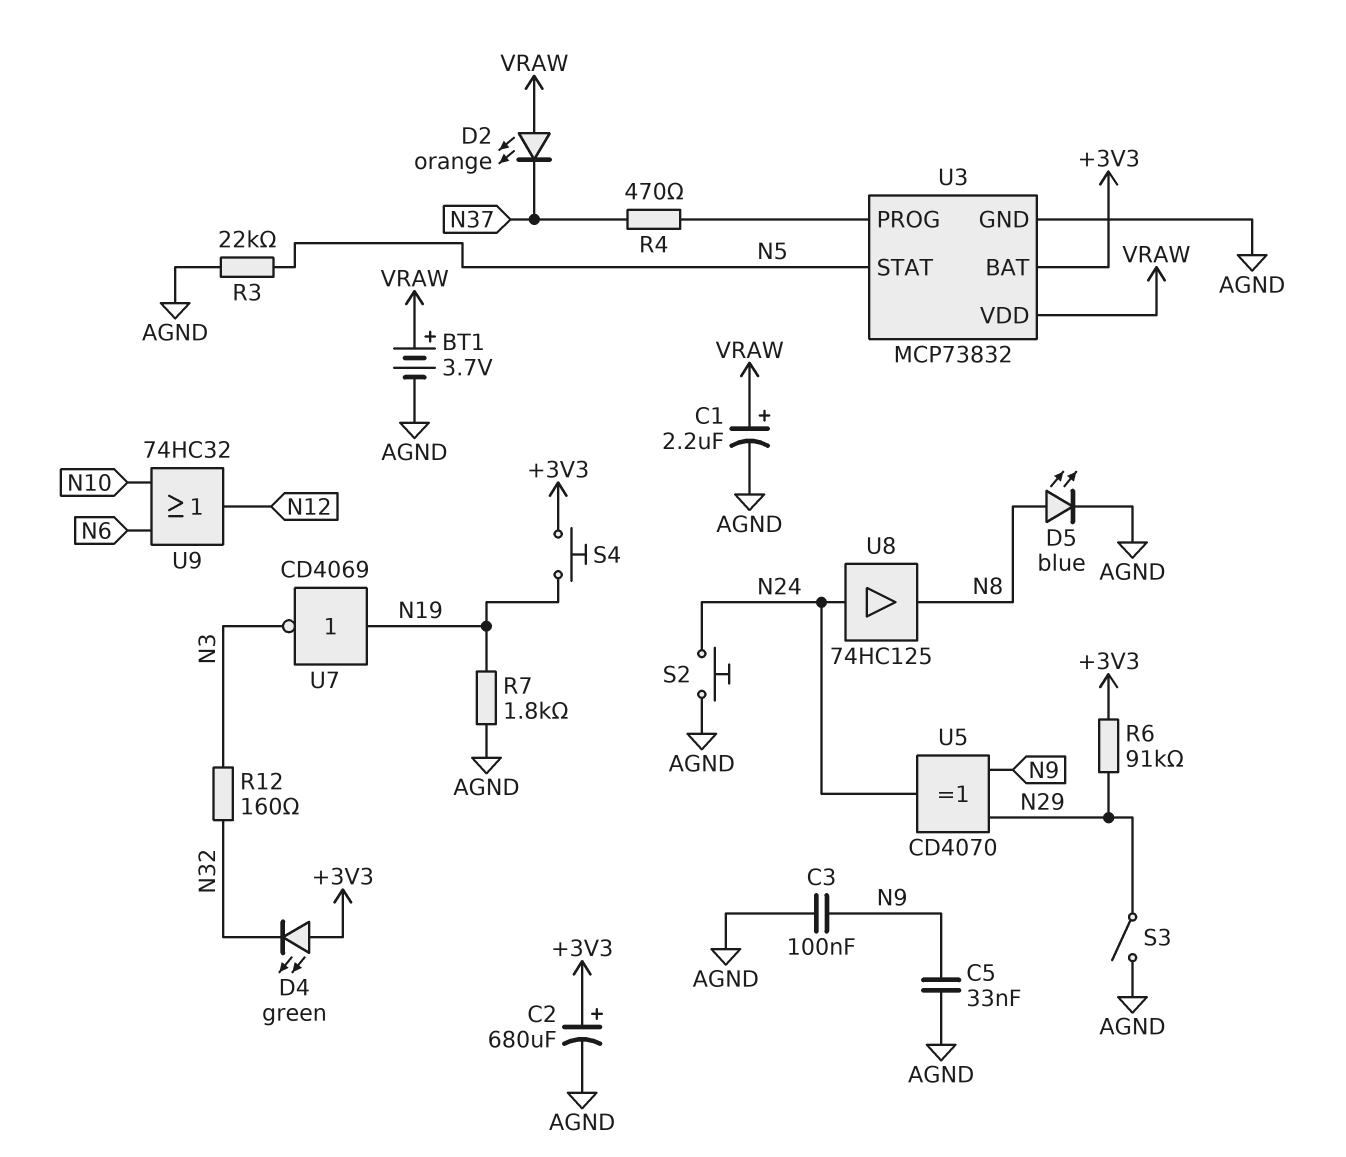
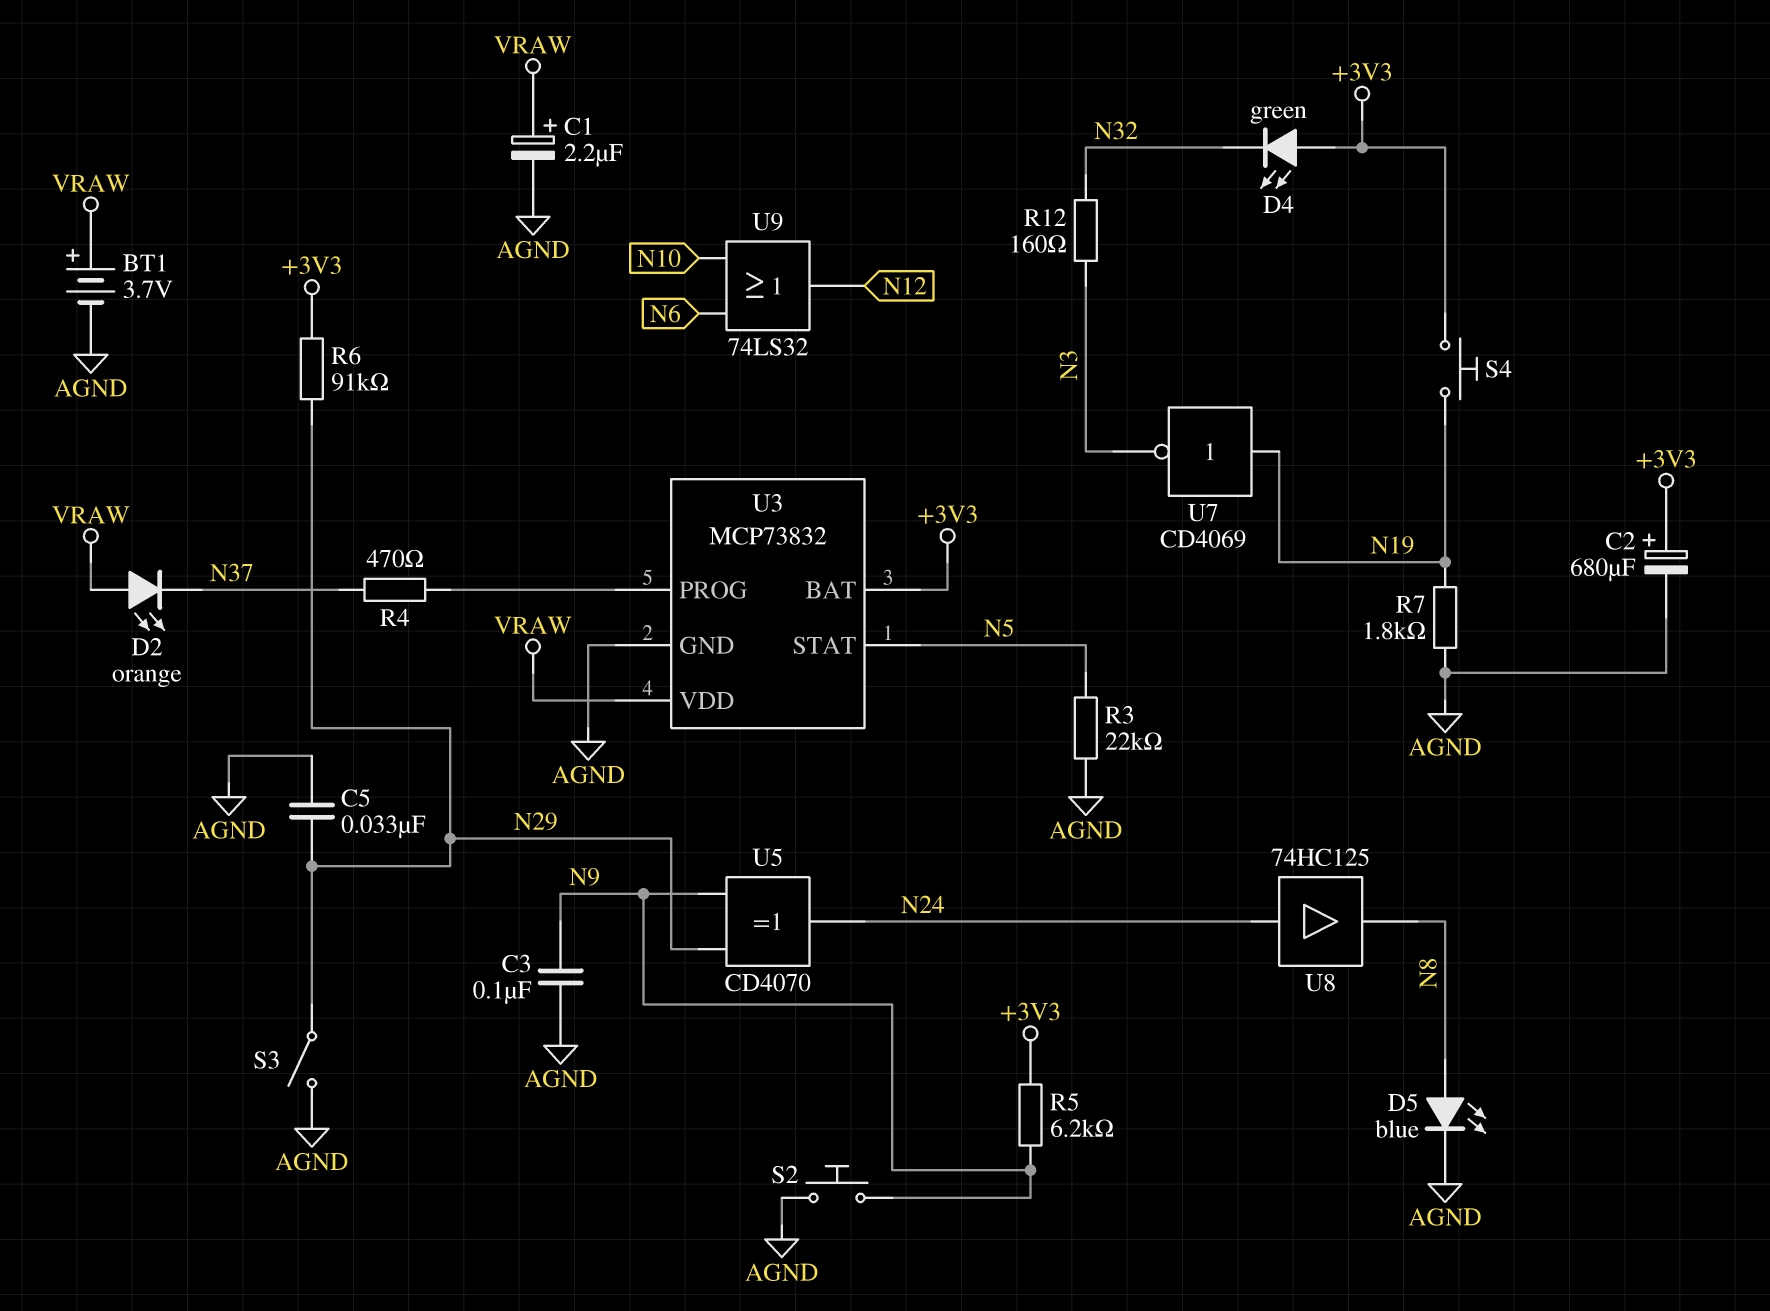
C5: 33nF (AGND, N9) -> 33nF (AGND, N29)
R5: none -> 6.2k (+3V3, N9)
S2: button (AGND, N24) -> button (AGND, N9)
U9: OR 74HC32 (in N6, in N10, out N12) -> OR 74LS32 (in N6, in N10, out N12)

